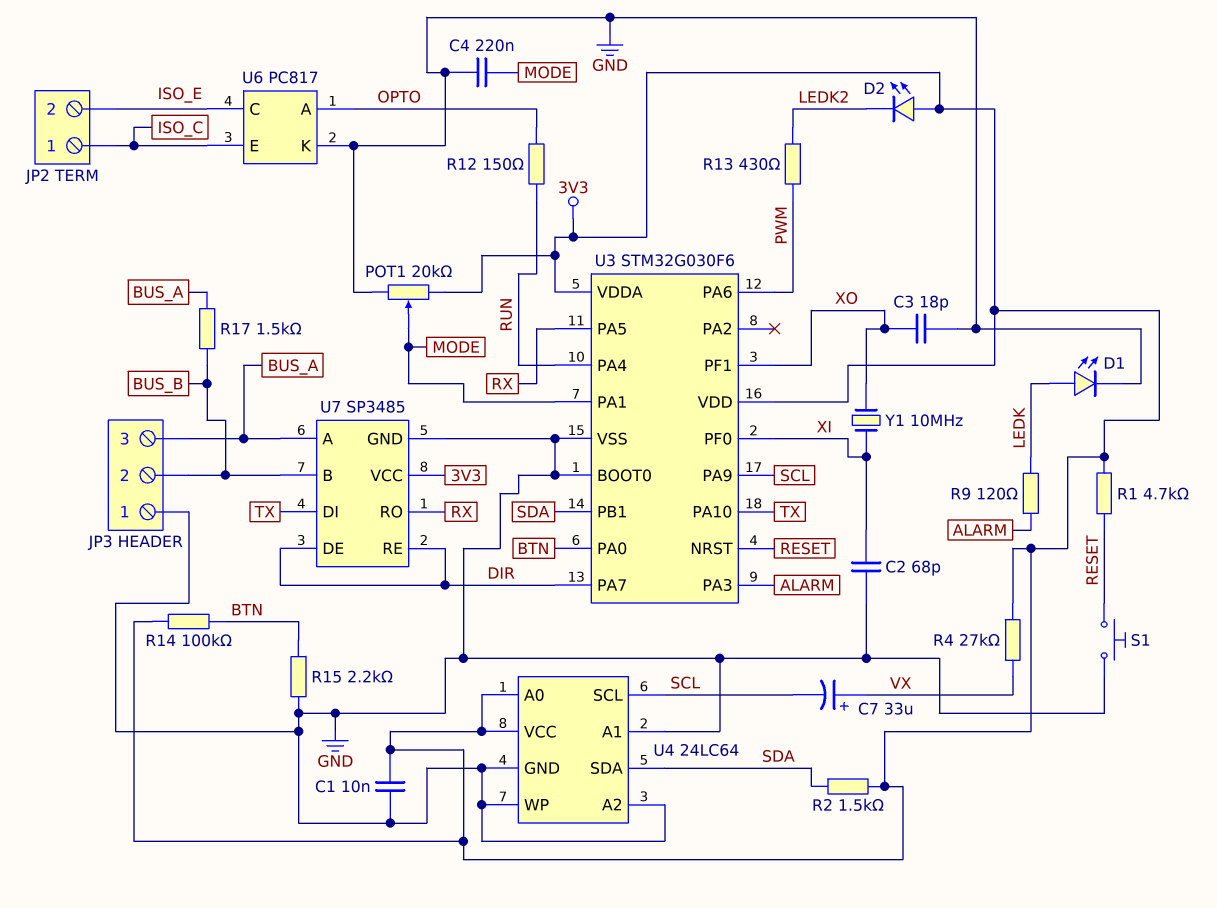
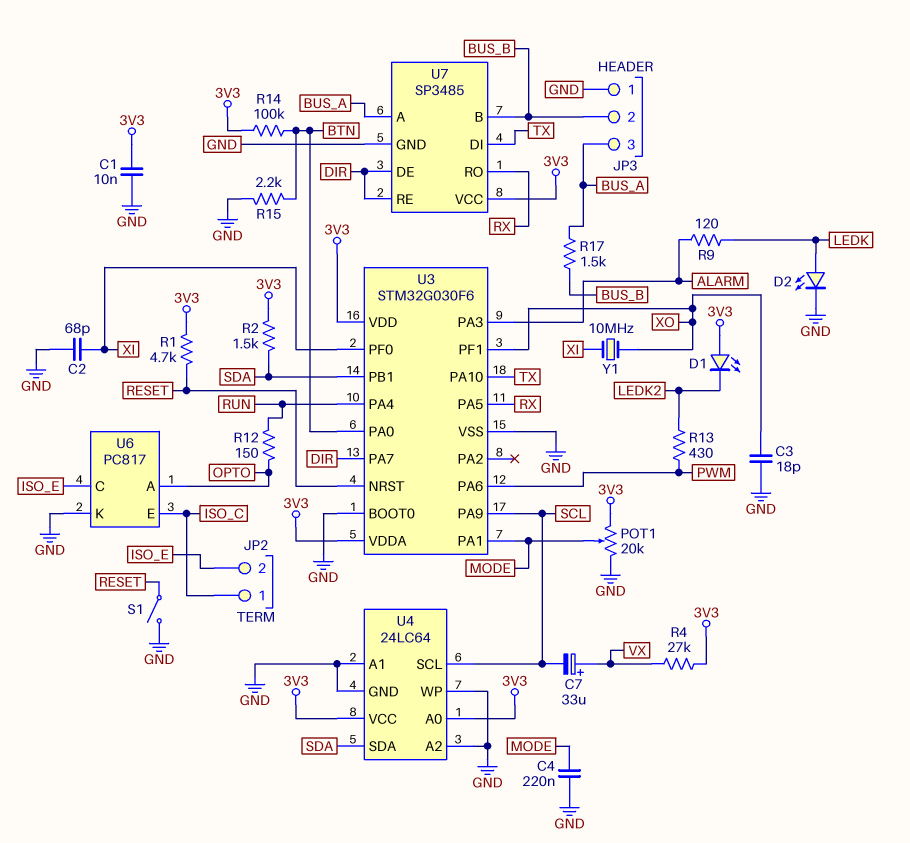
D1: LED (A LEDK, K GND) -> LED (A 3V3, K LEDK2)
D2: LED (A 3V3, K LEDK2) -> LED (A LEDK, K GND)
S1: button (GND, RESET) -> switch (GND, RESET)

